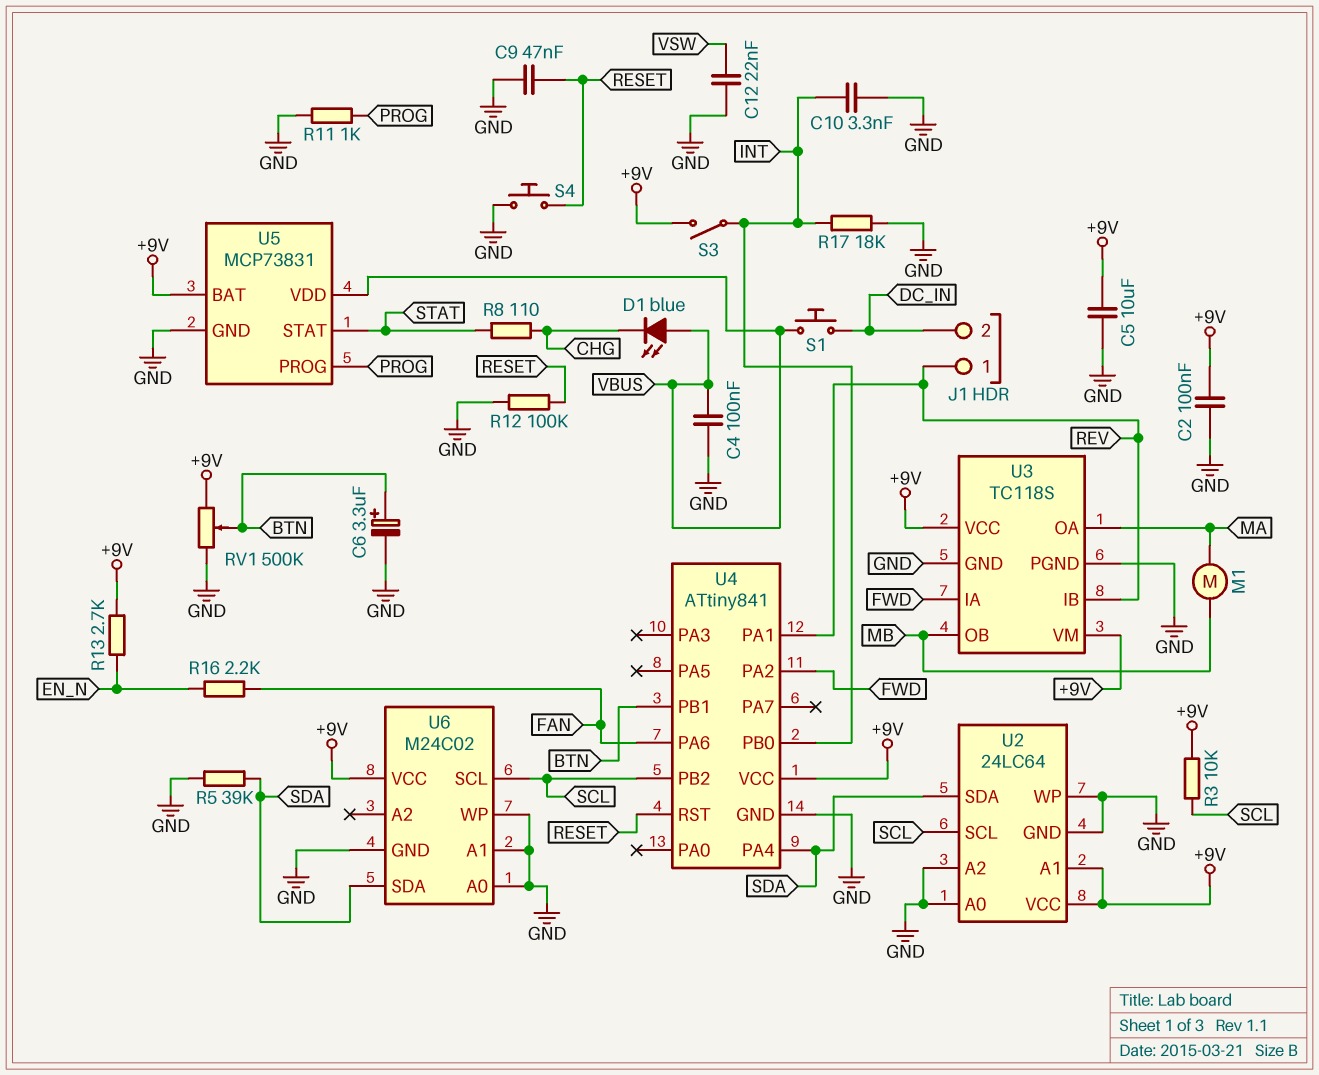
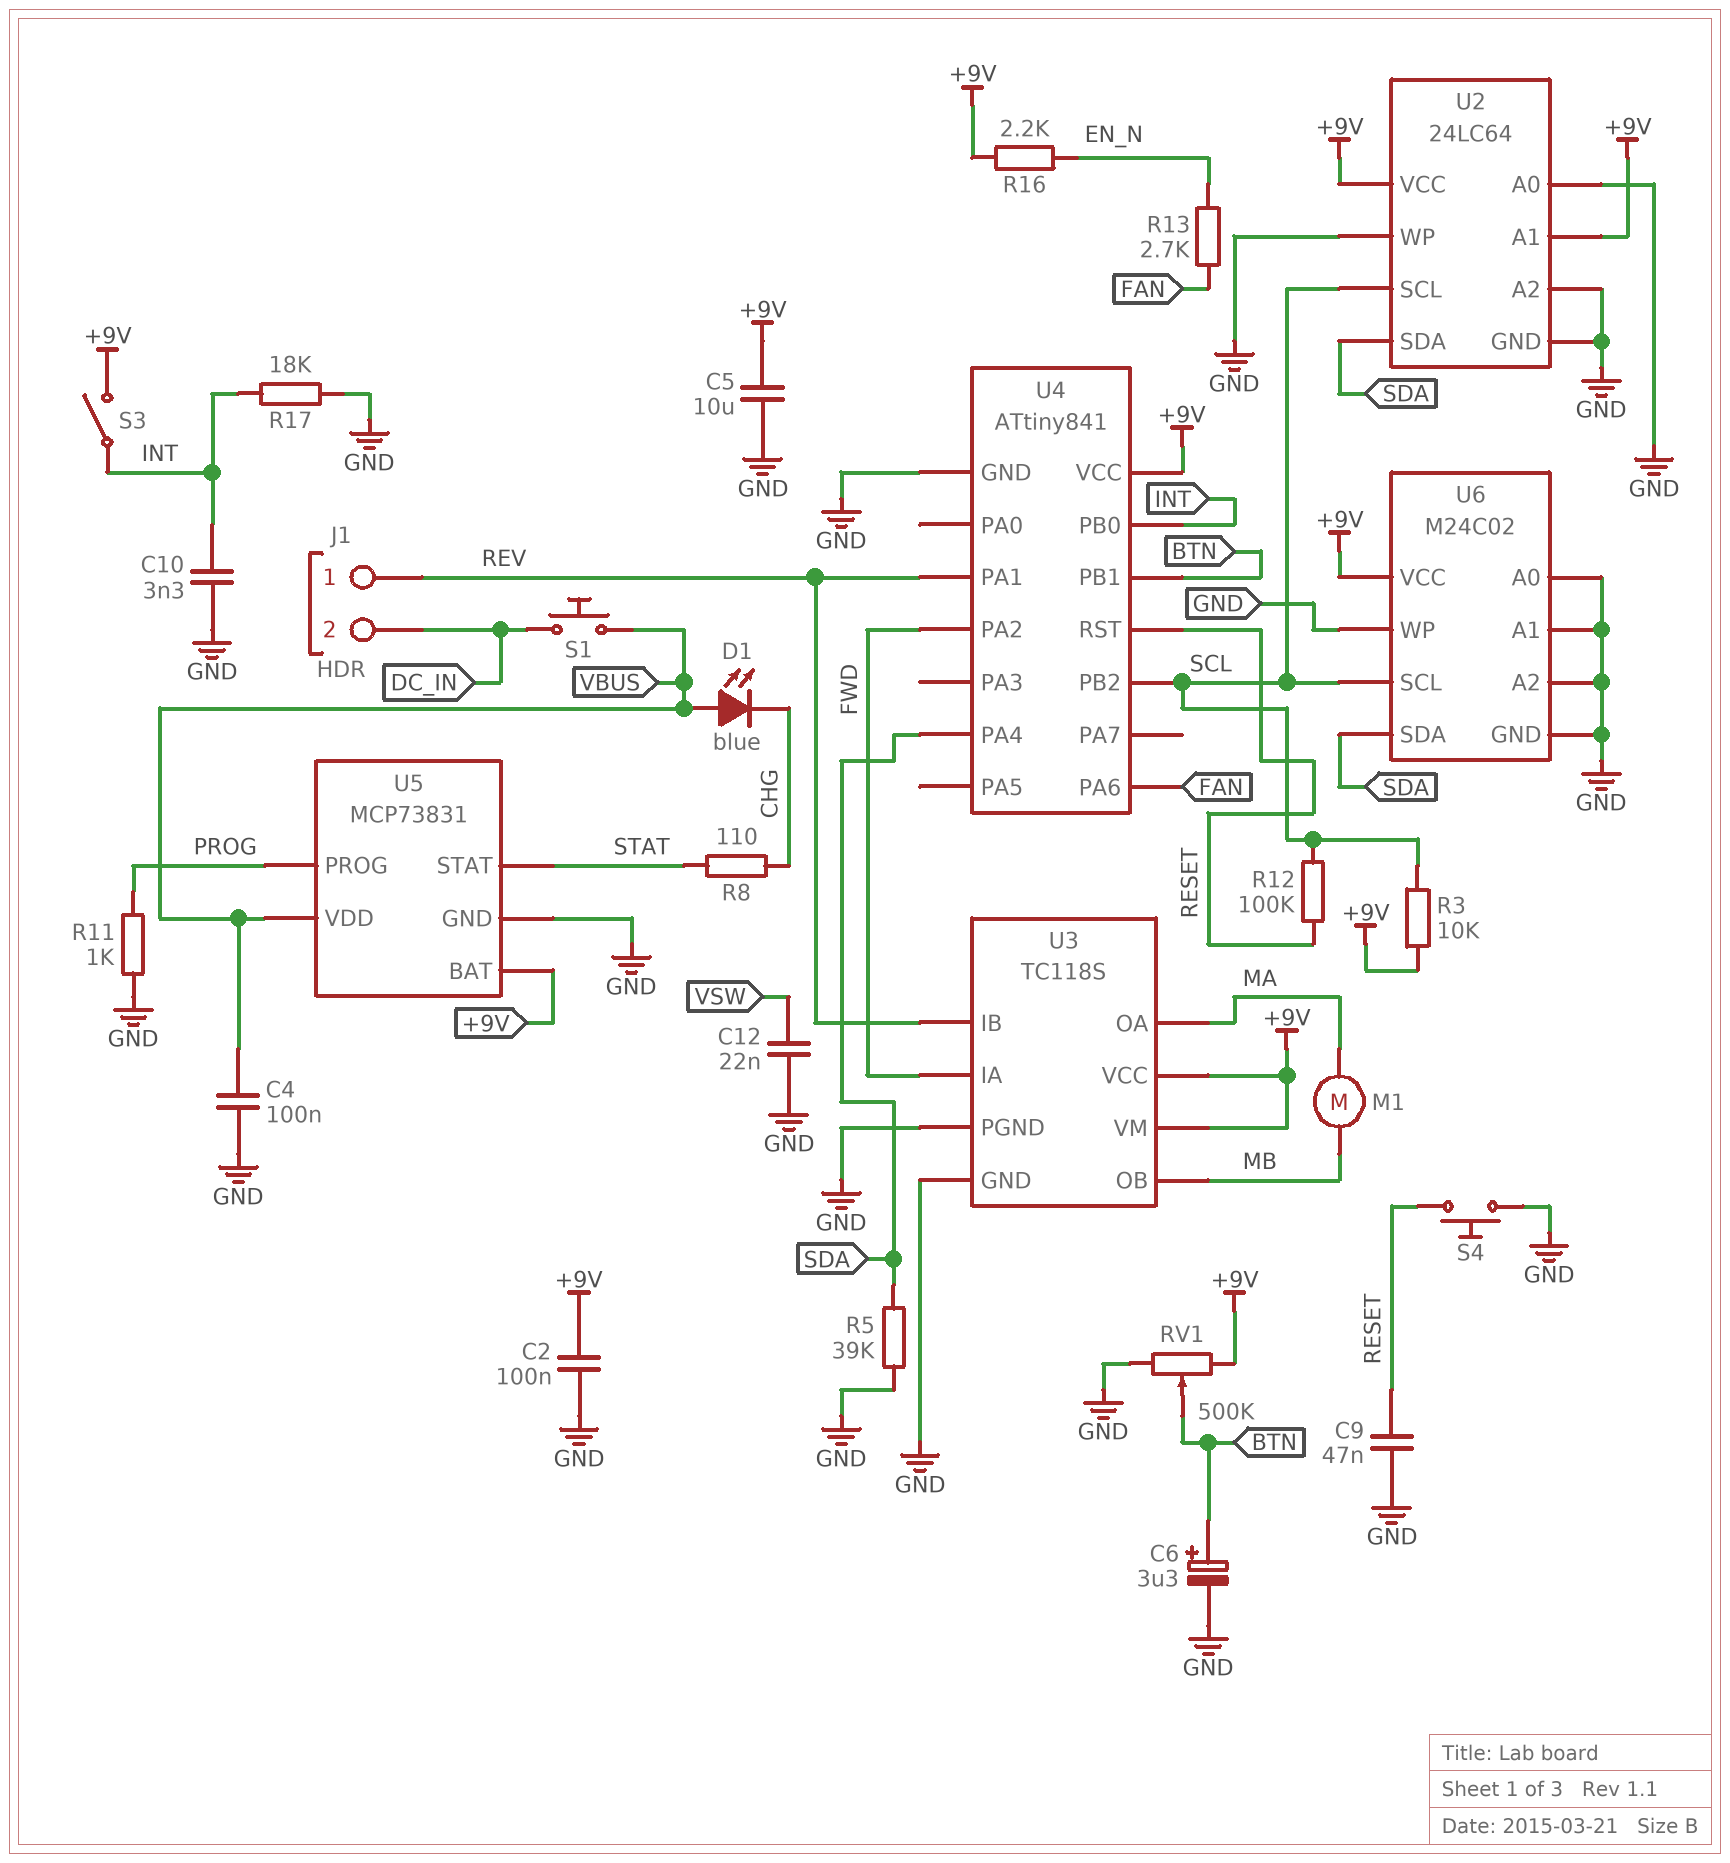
R12: 100k (GND, RESET) -> 100k (RESET, SCL)
R13: 2.7k (+9V, EN_N) -> 2.7k (EN_N, FAN)
R16: 2.2k (EN_N, FAN) -> 2.2k (+9V, EN_N)
U6 pin A2: none -> GND

